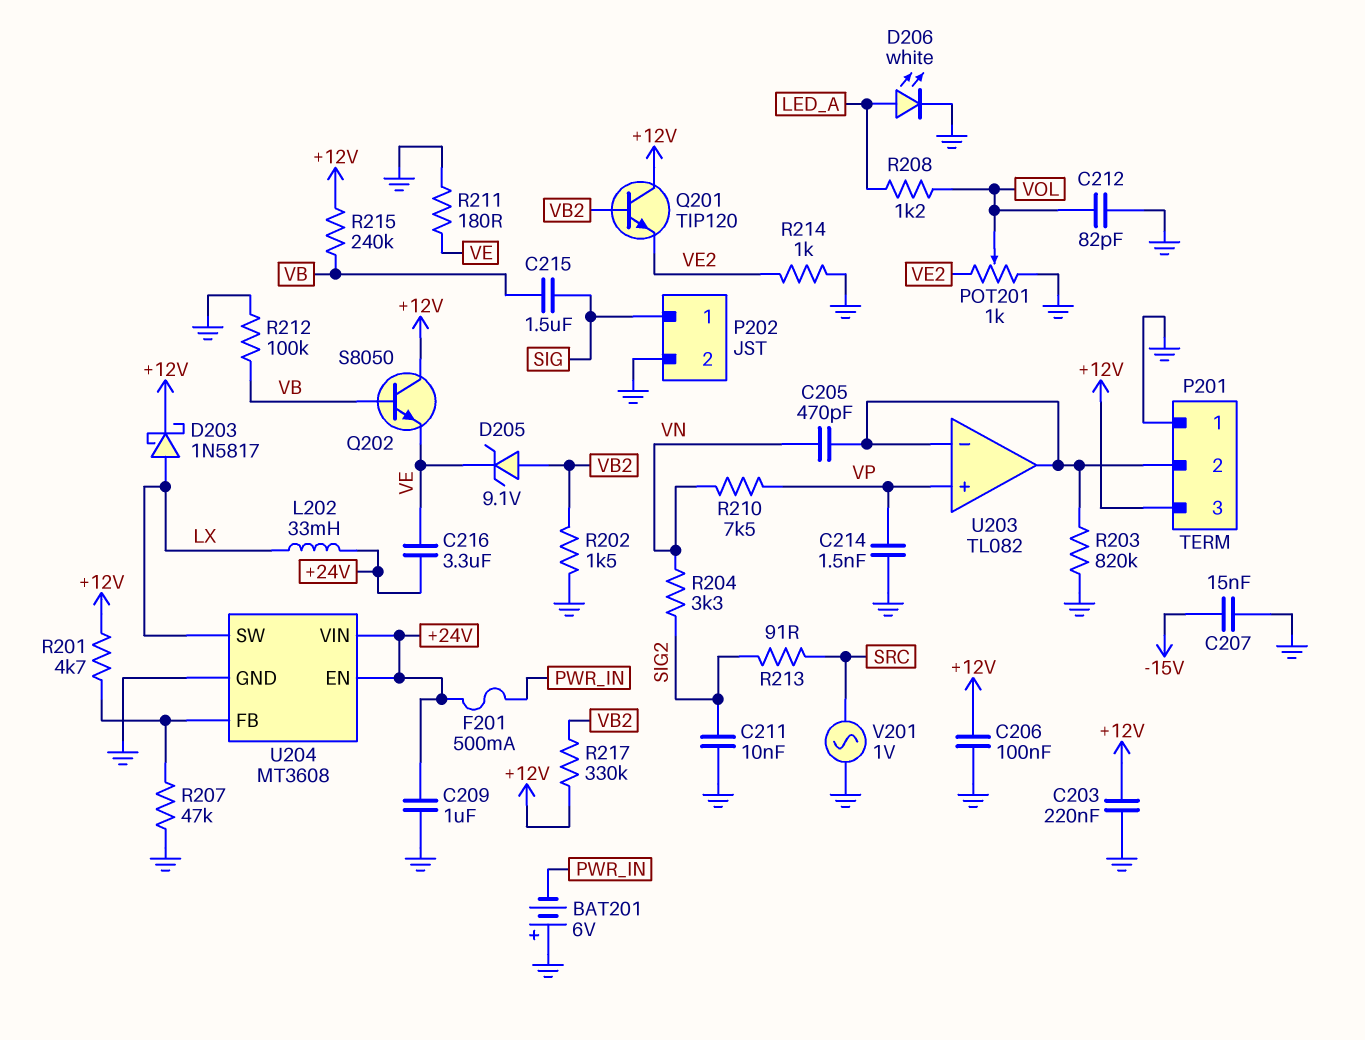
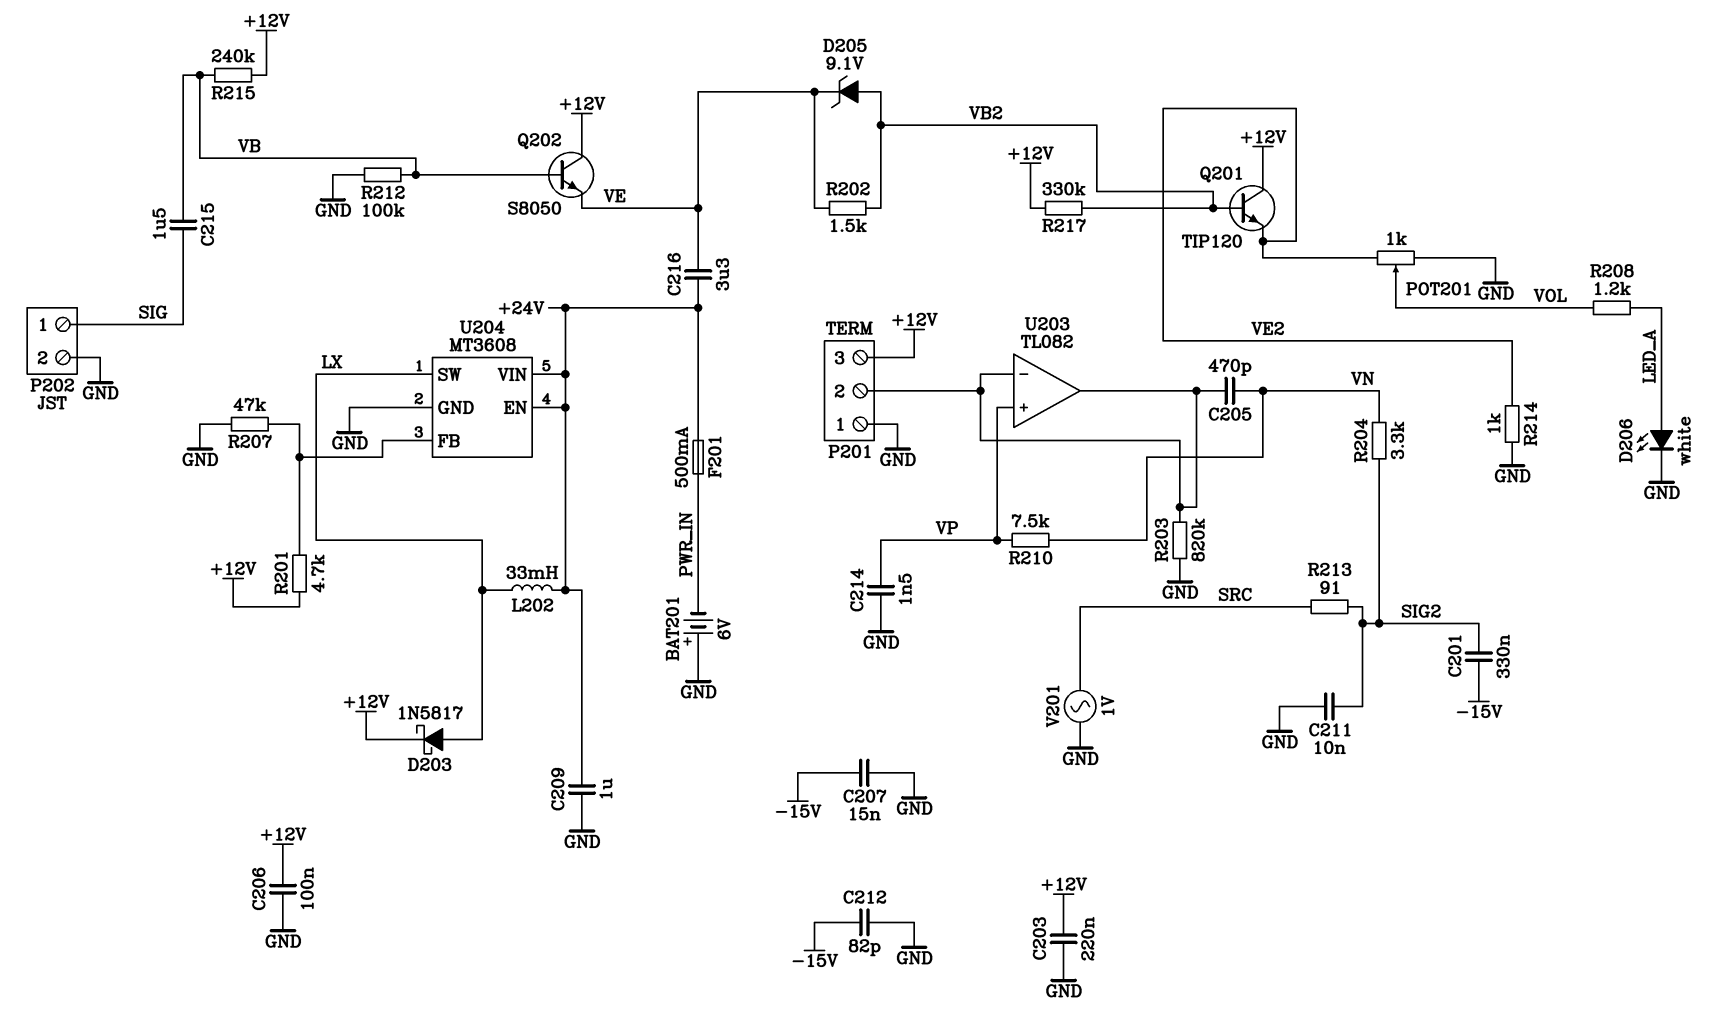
C201: none -> 330nF (-15V, SIG2)
C212: 82pF (GND, VOL) -> 82pF (-15V, GND)
R202: 1.5k (GND, VB2) -> 1.5k (VB2, VE)
R211: 180 (GND, VE) -> none

